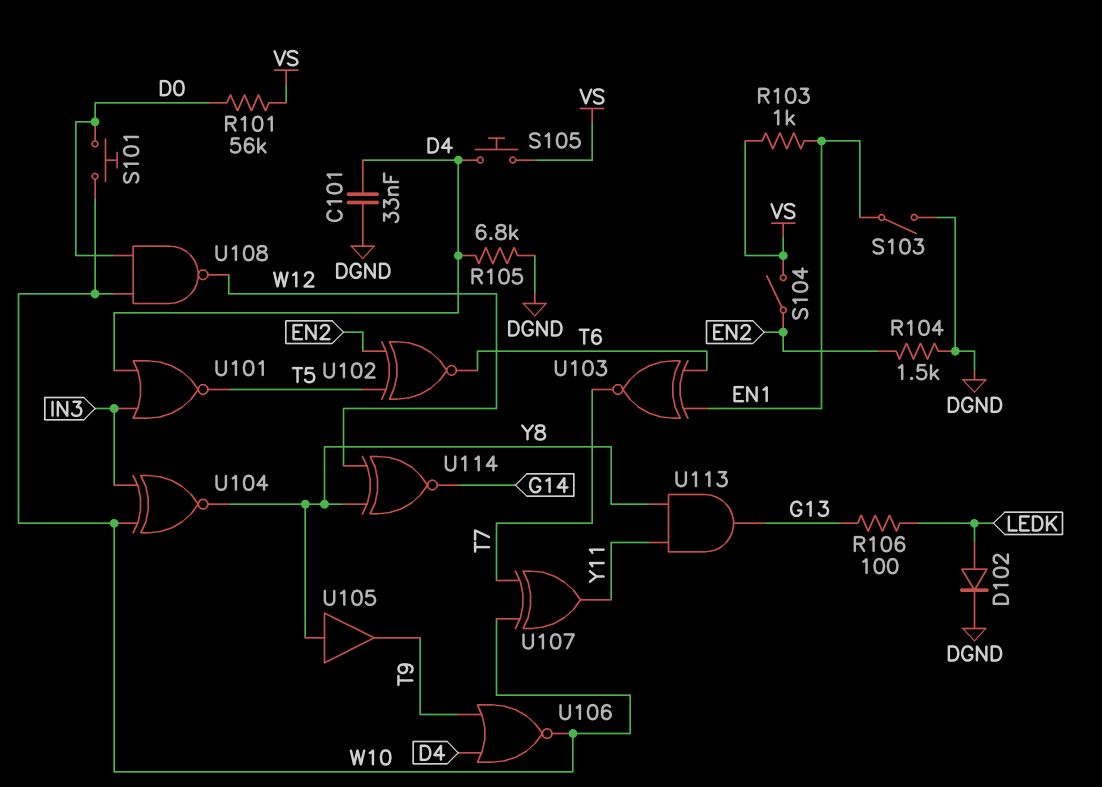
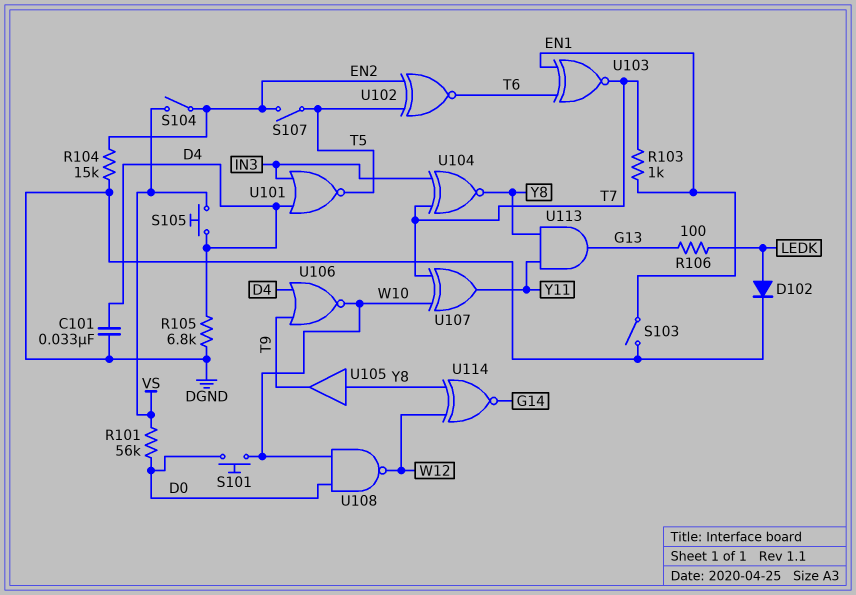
R103: 1k (EN1, VS) -> 1k (EN1, T7)
R104: 1.5k (DGND, EN2) -> 15k (DGND, EN2)
S107: none -> switch (EN2, T5)
U104: XNOR (in IN3, in W10, out Y8) -> XNOR (in IN3, in T7, out Y8)

